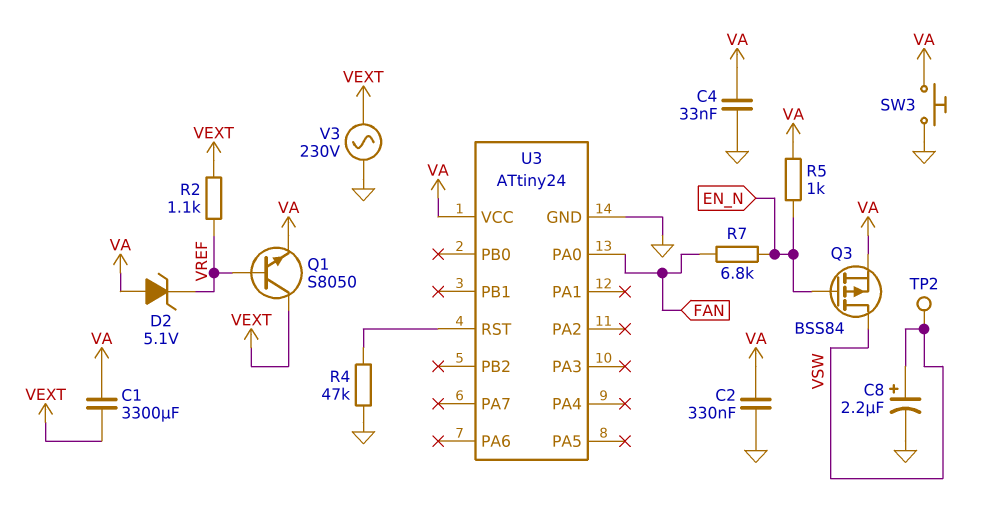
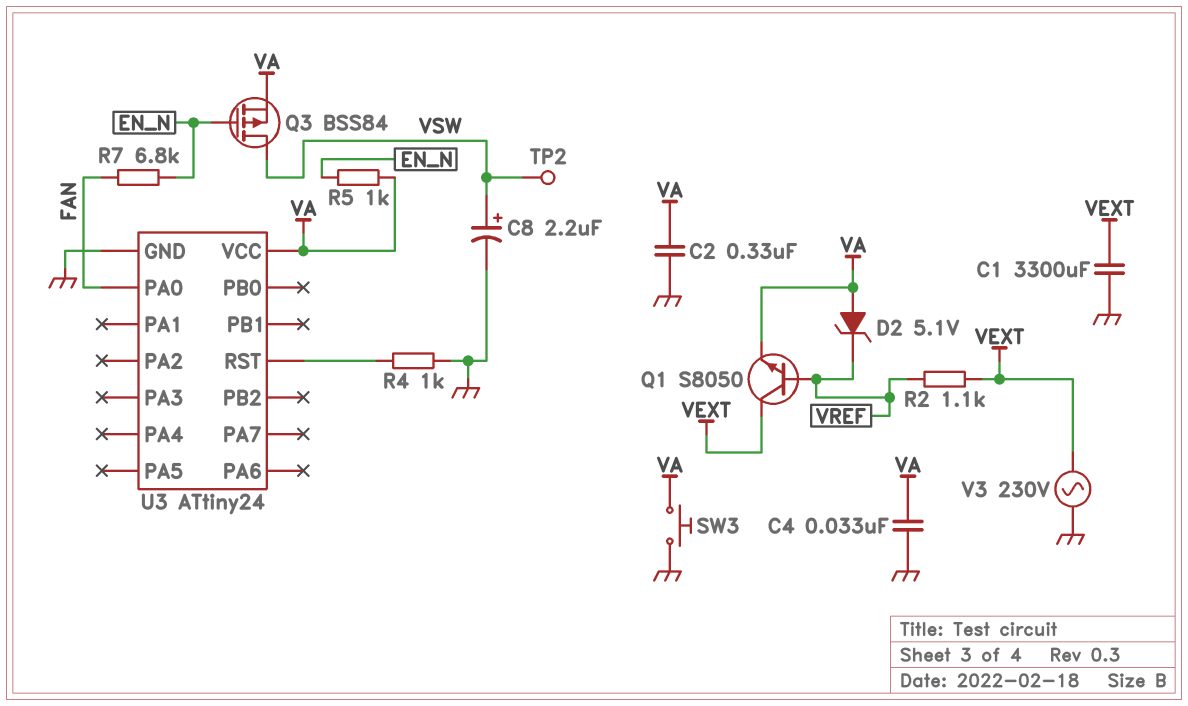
C1: 3300uF (VA, VEXT) -> 3300uF (GND, VEXT)
R4: 47k (GND, U3/RST) -> 1k (GND, U3/RST)

